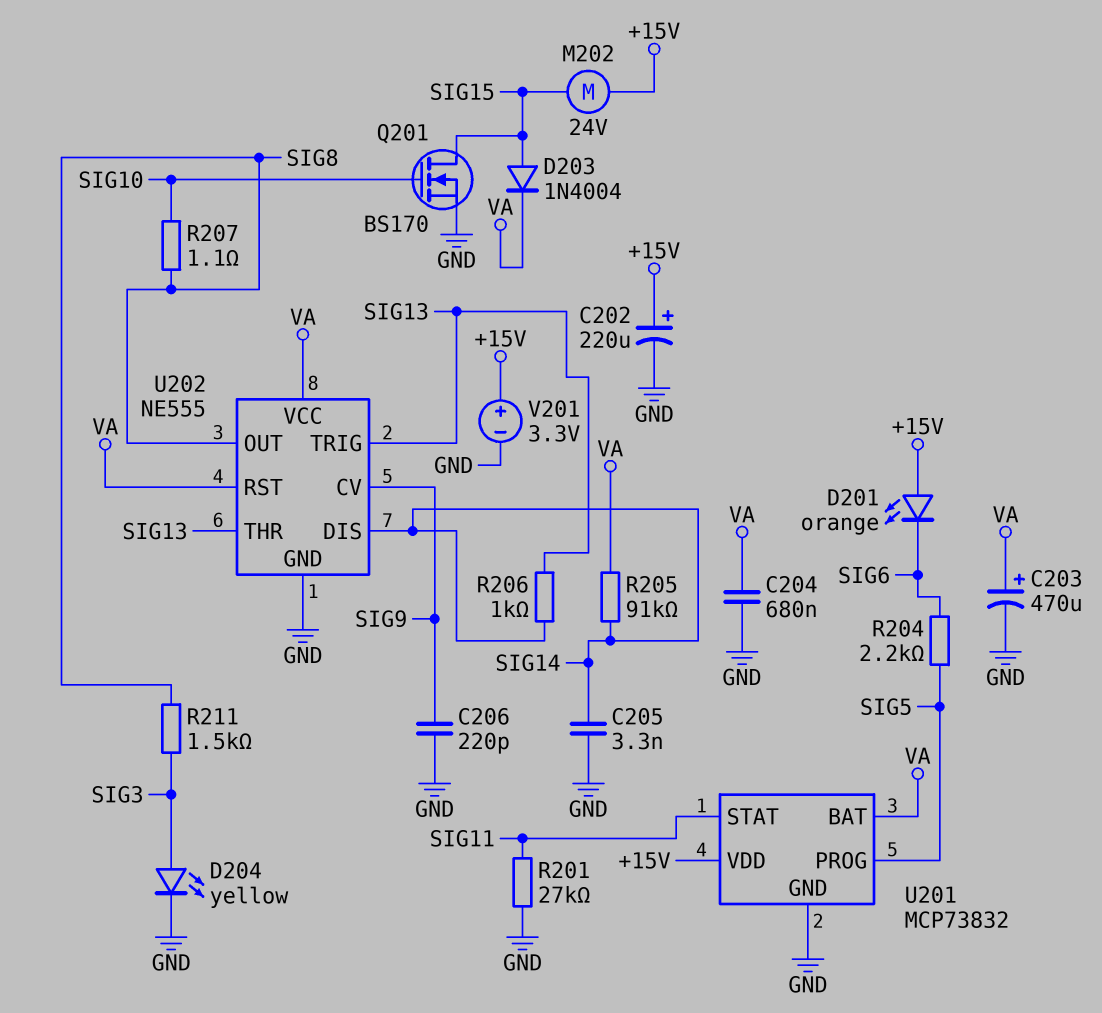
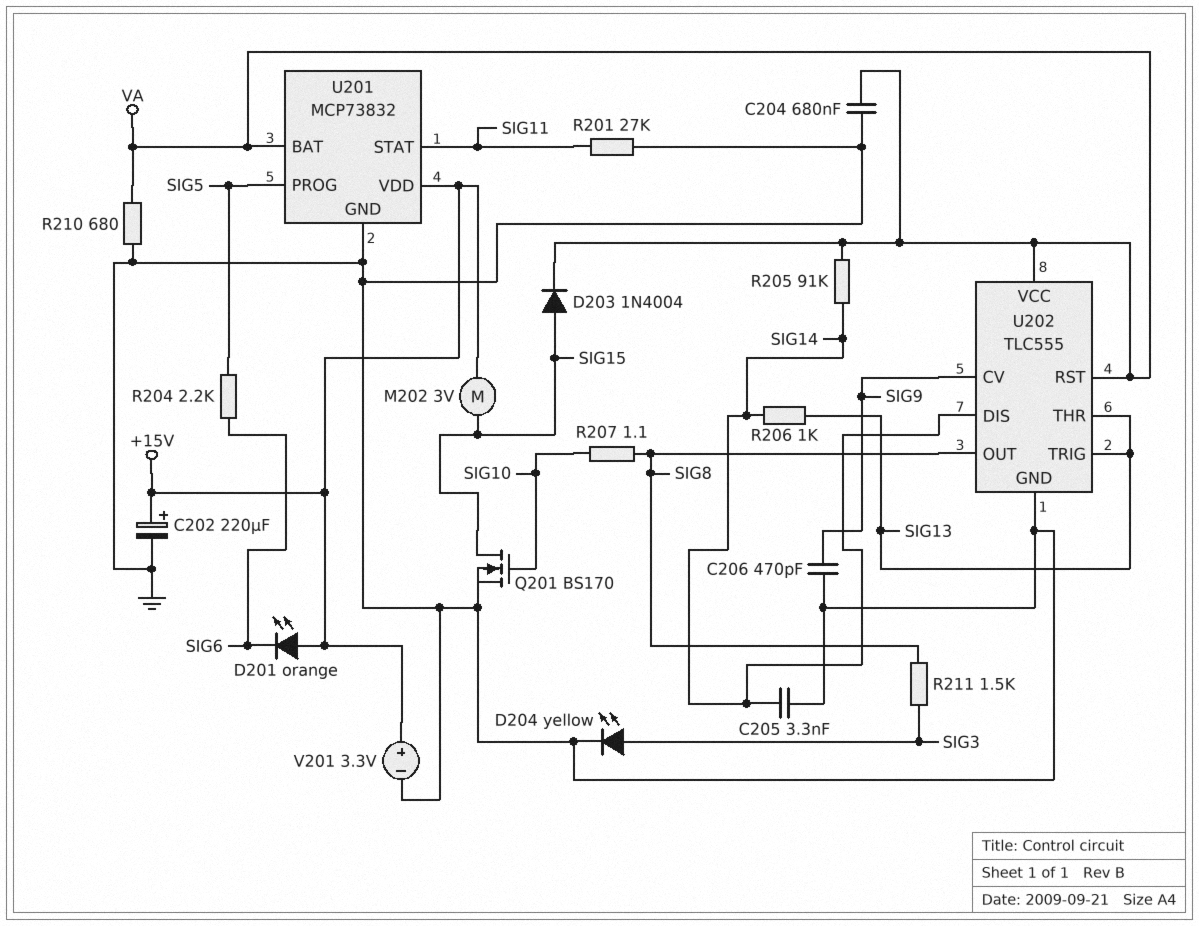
C203: 470uF (plus VA, minus GND) -> none
C206: 220pF (GND, SIG9) -> 470pF (GND, SIG9)
M202: motor 24V (+15V, SIG15) -> motor 3V (+15V, SIG15)
R210: none -> 680 (GND, VA)
U202: NE555 -> TLC555

